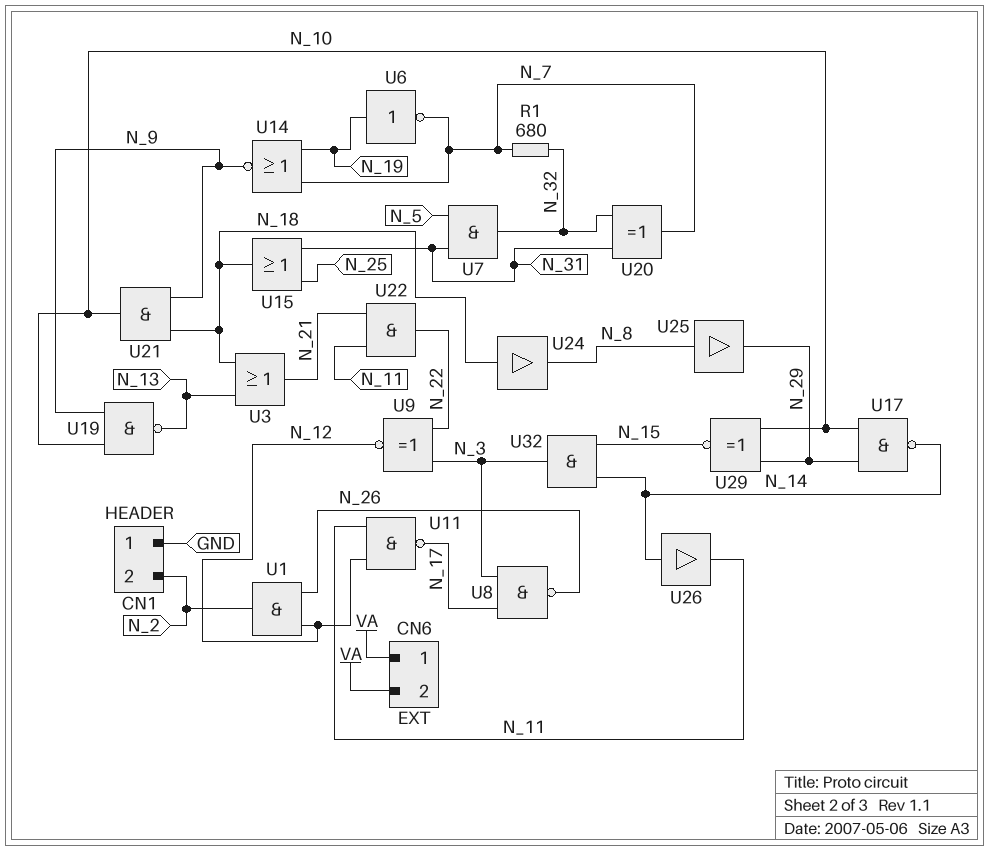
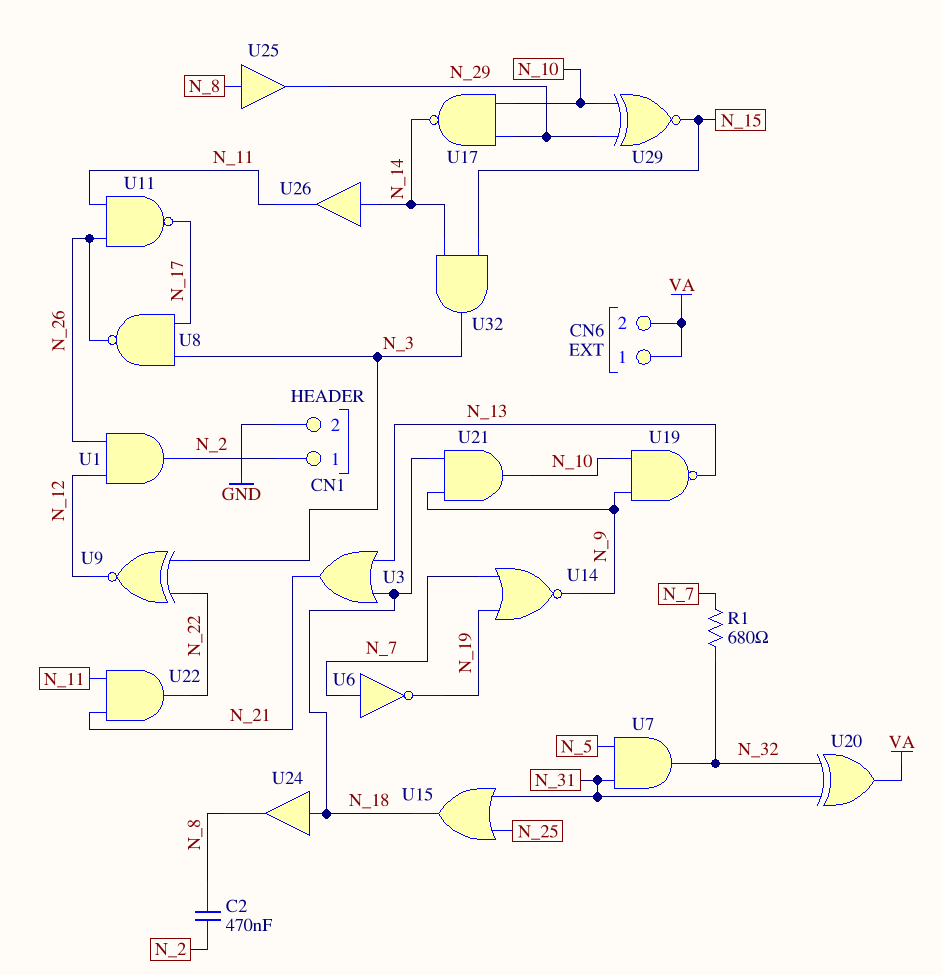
C2: none -> 470nF (N_2, N_8)
CN1 pin 1: GND -> N_2
CN1 pin 2: N_2 -> GND
U6: NOT (in N_19, out N_7) -> NOT (in N_7, out N_19)
U11: NAND (in N_11, in N_12, out N_17) -> NAND (in N_11, in N_26, out N_17)
U20: XOR (in N_31, in N_32, out N_7) -> XOR (in N_31, in N_32, out VA)

